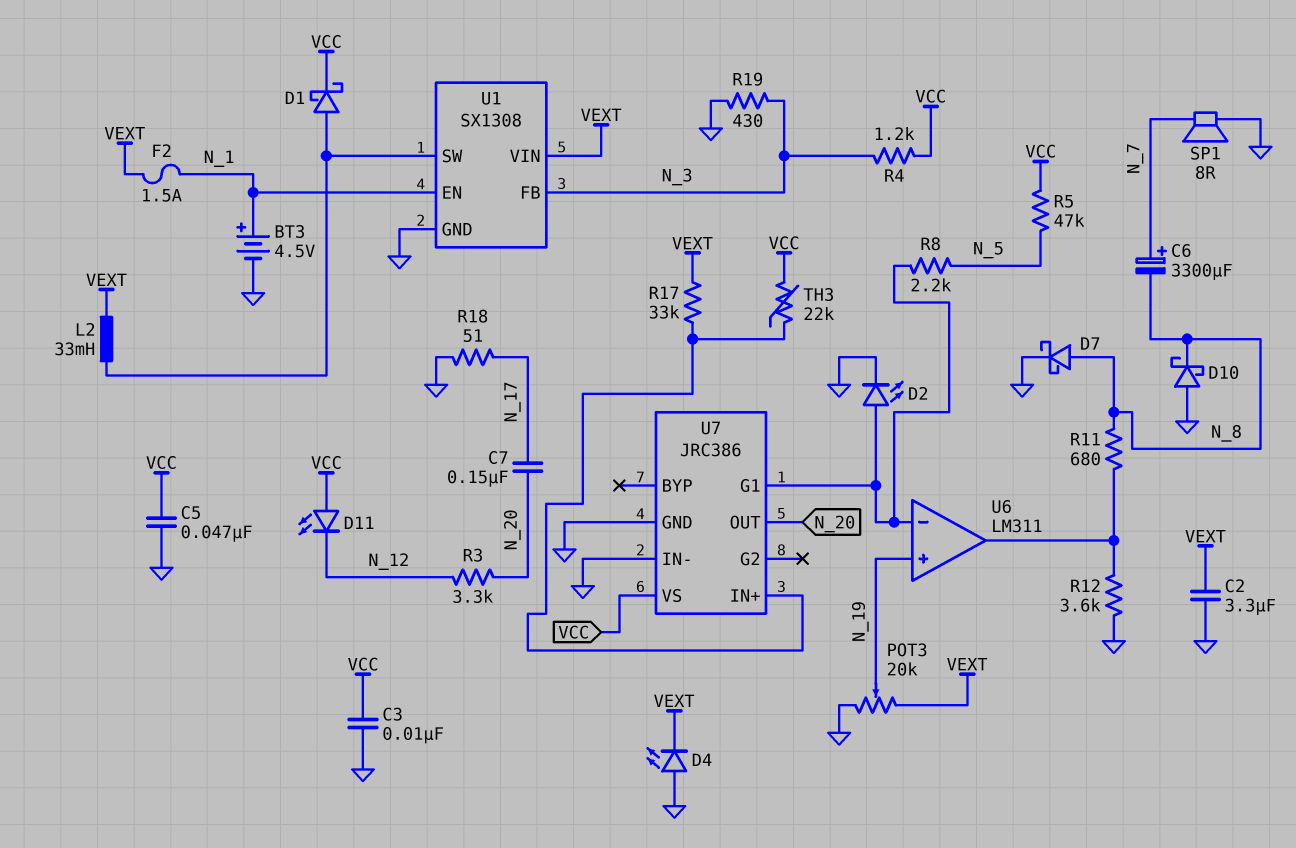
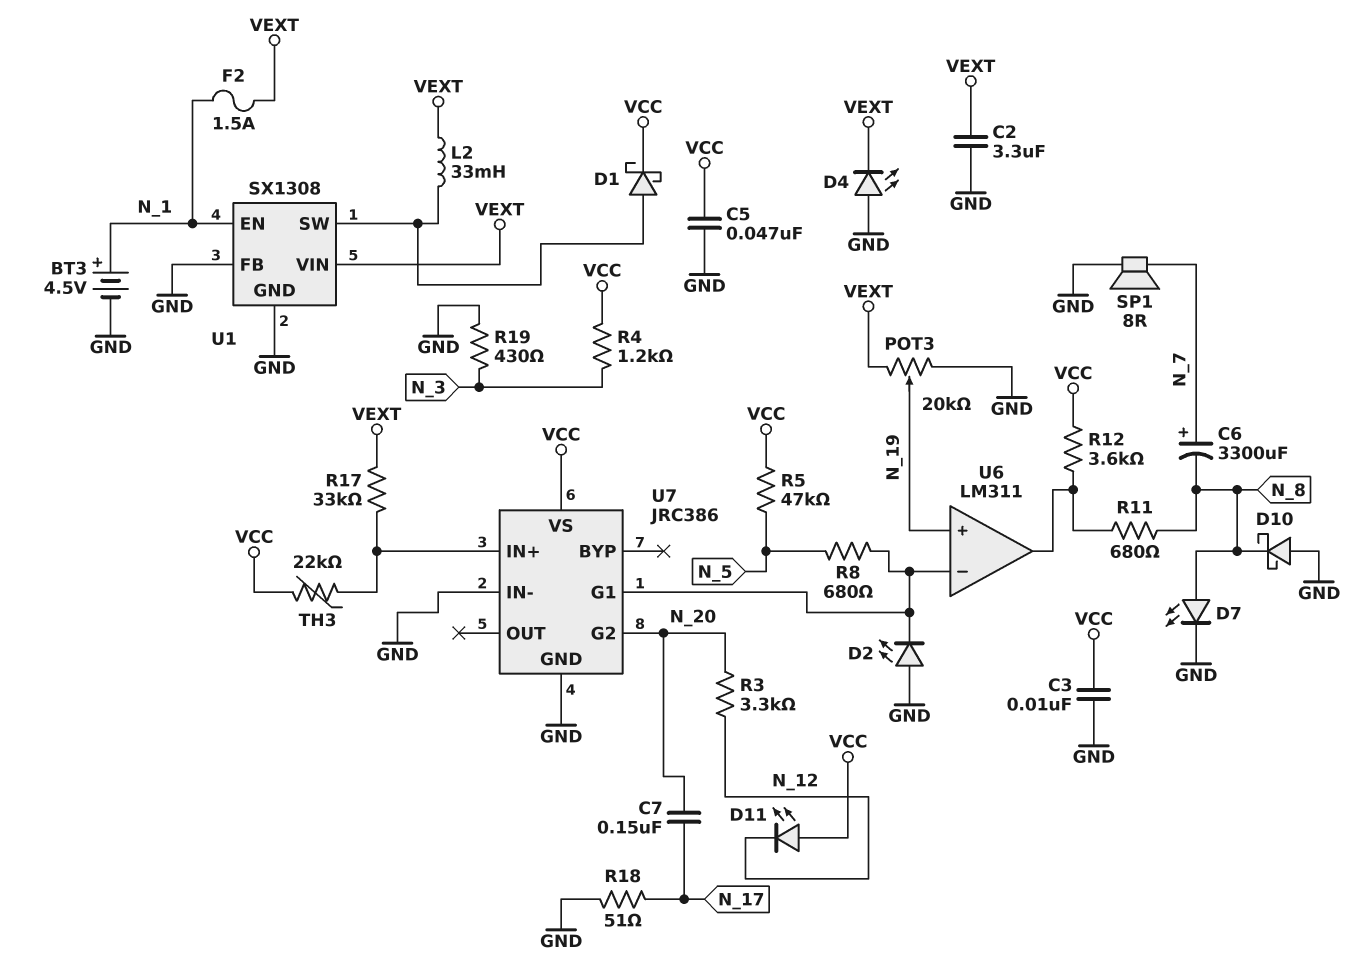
D2: LED (A U6/in-, K GND) -> LED (A GND, K U6/in-)
D7: schottky (A N_8, K GND) -> LED (A N_8, K GND)
R8: 2.2k (N_5, U6/in-) -> 680 (N_5, U6/in-)
R12: 3.6k (GND, U6/out) -> 3.6k (U6/out, VCC)
U1 pin FB: N_3 -> GND
U7 pin G2: none -> N_20
U7 pin OUT: N_20 -> none

